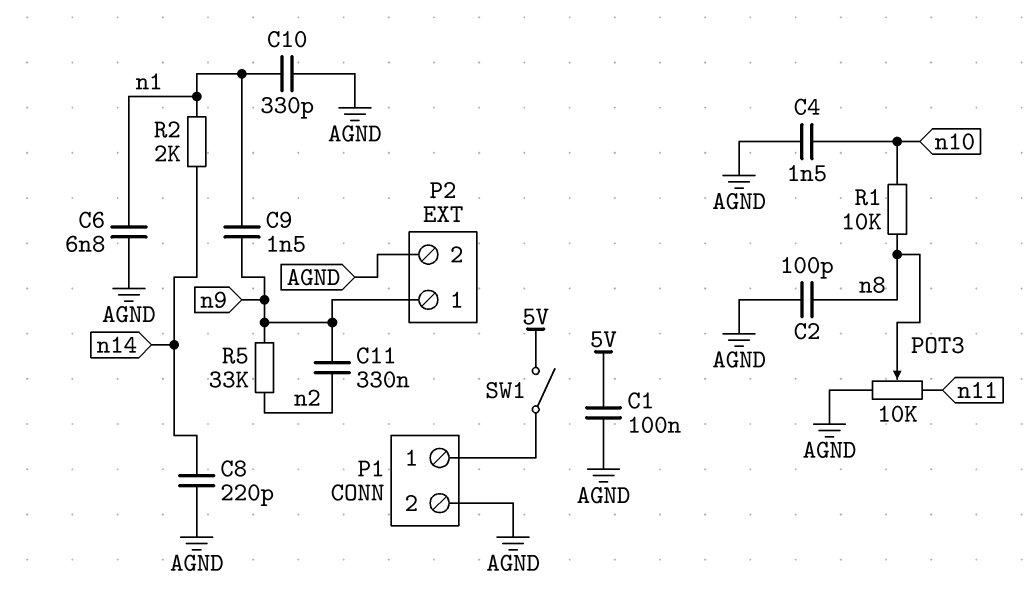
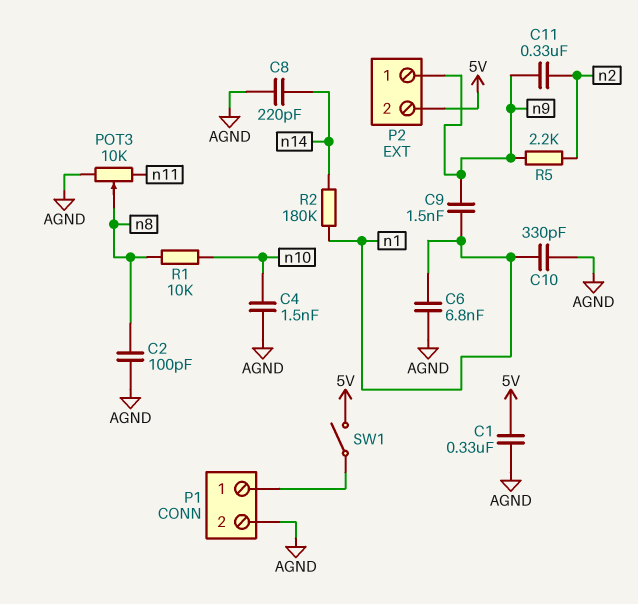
C1: 100nF (5V, AGND) -> 330nF (5V, AGND)
P2 pin 2: AGND -> 5V
R2: 2k (n1, n14) -> 180k (n1, n14)
R5: 33k (n2, n9) -> 2.2k (n2, n9)

